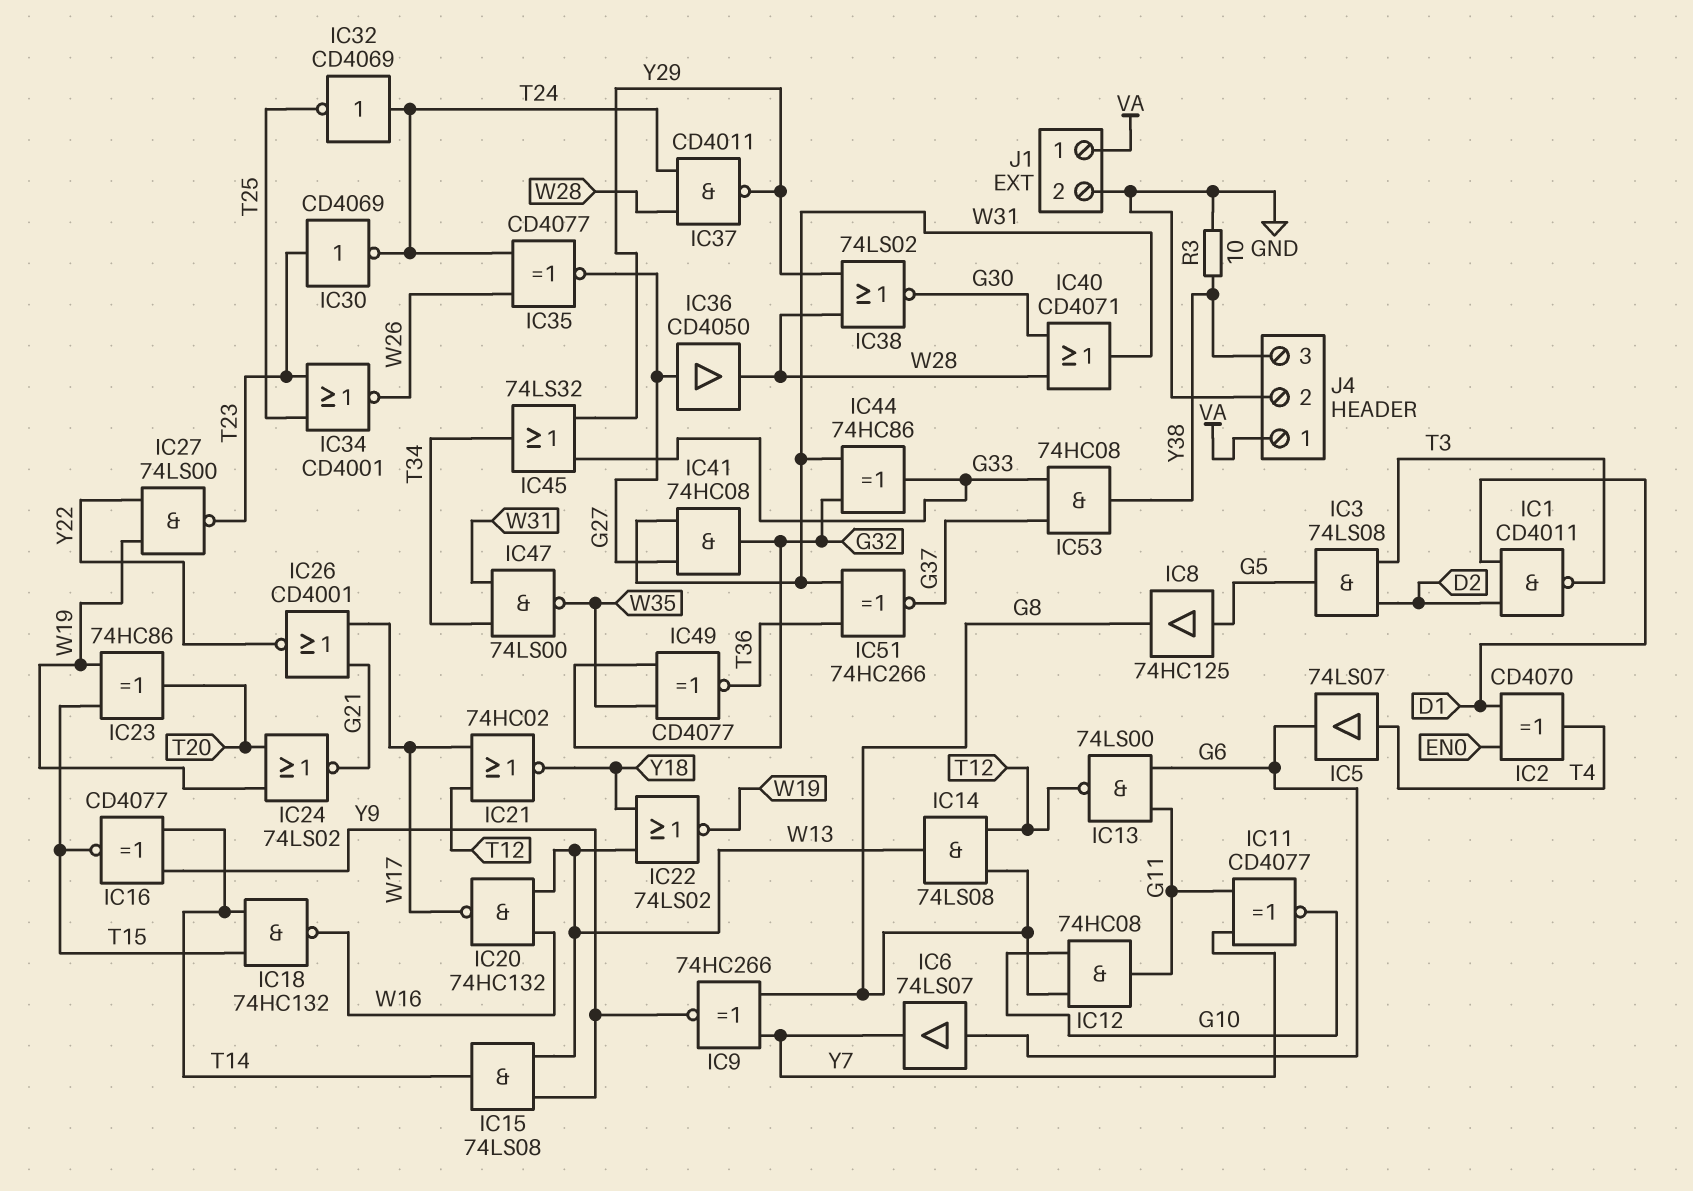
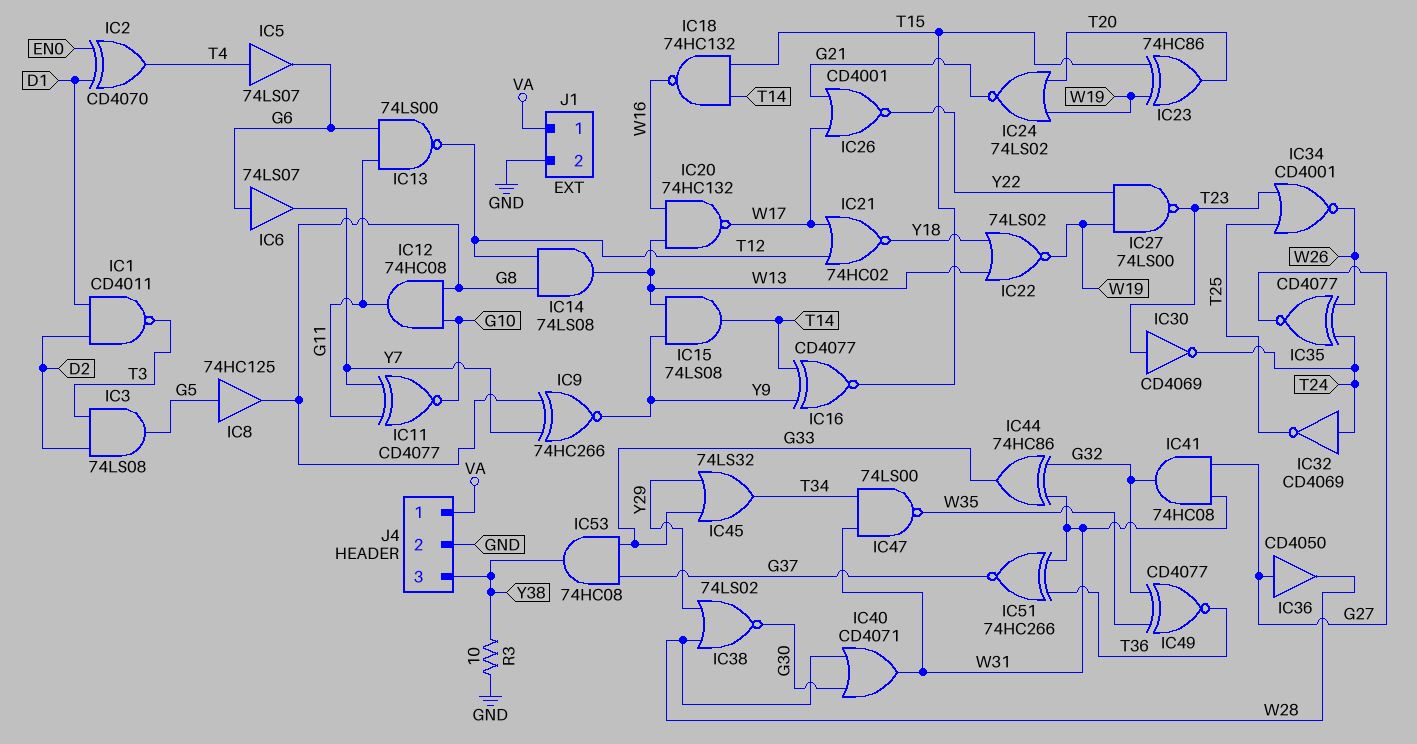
IC37: NAND CD4011 (in T24, in W28, out Y29) -> none

